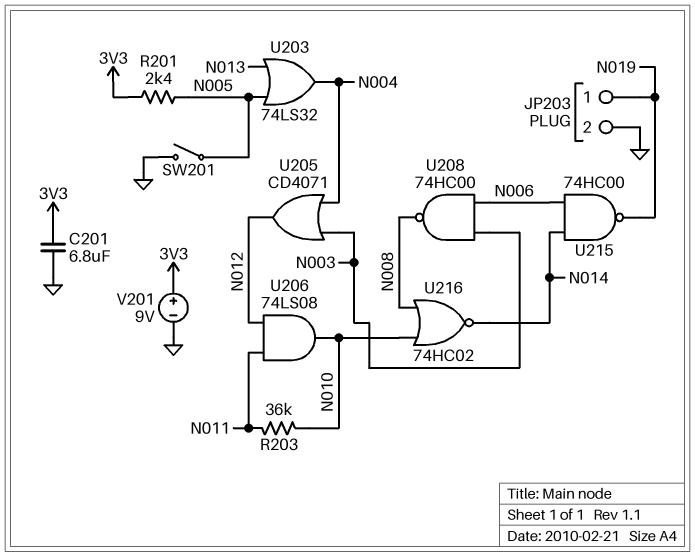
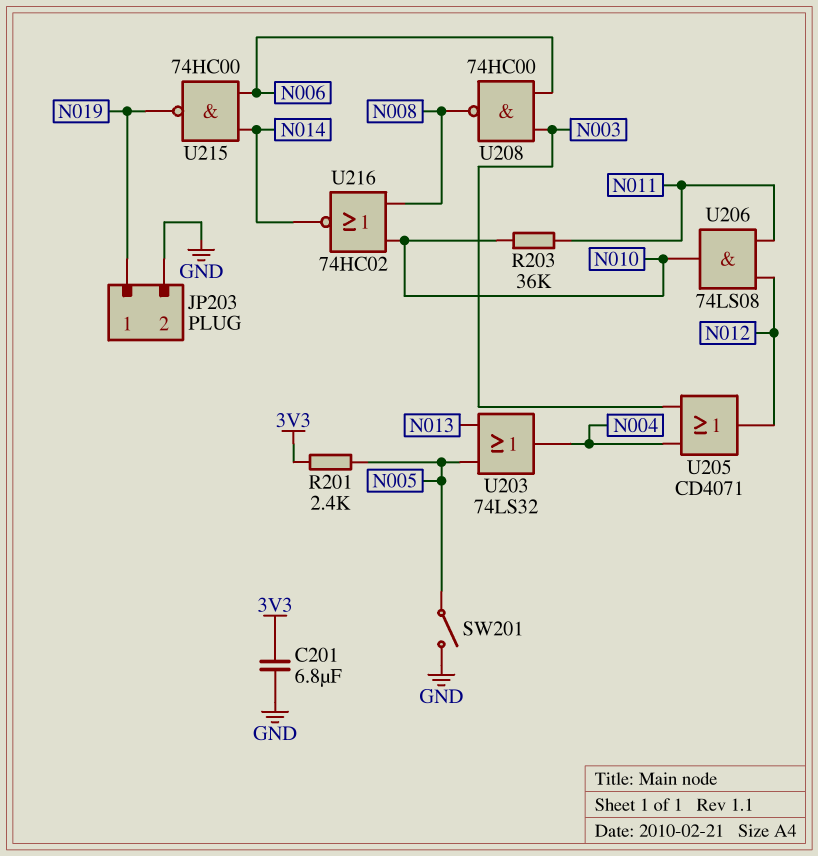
V201: 9V (plus 3V3, minus GND) -> none

